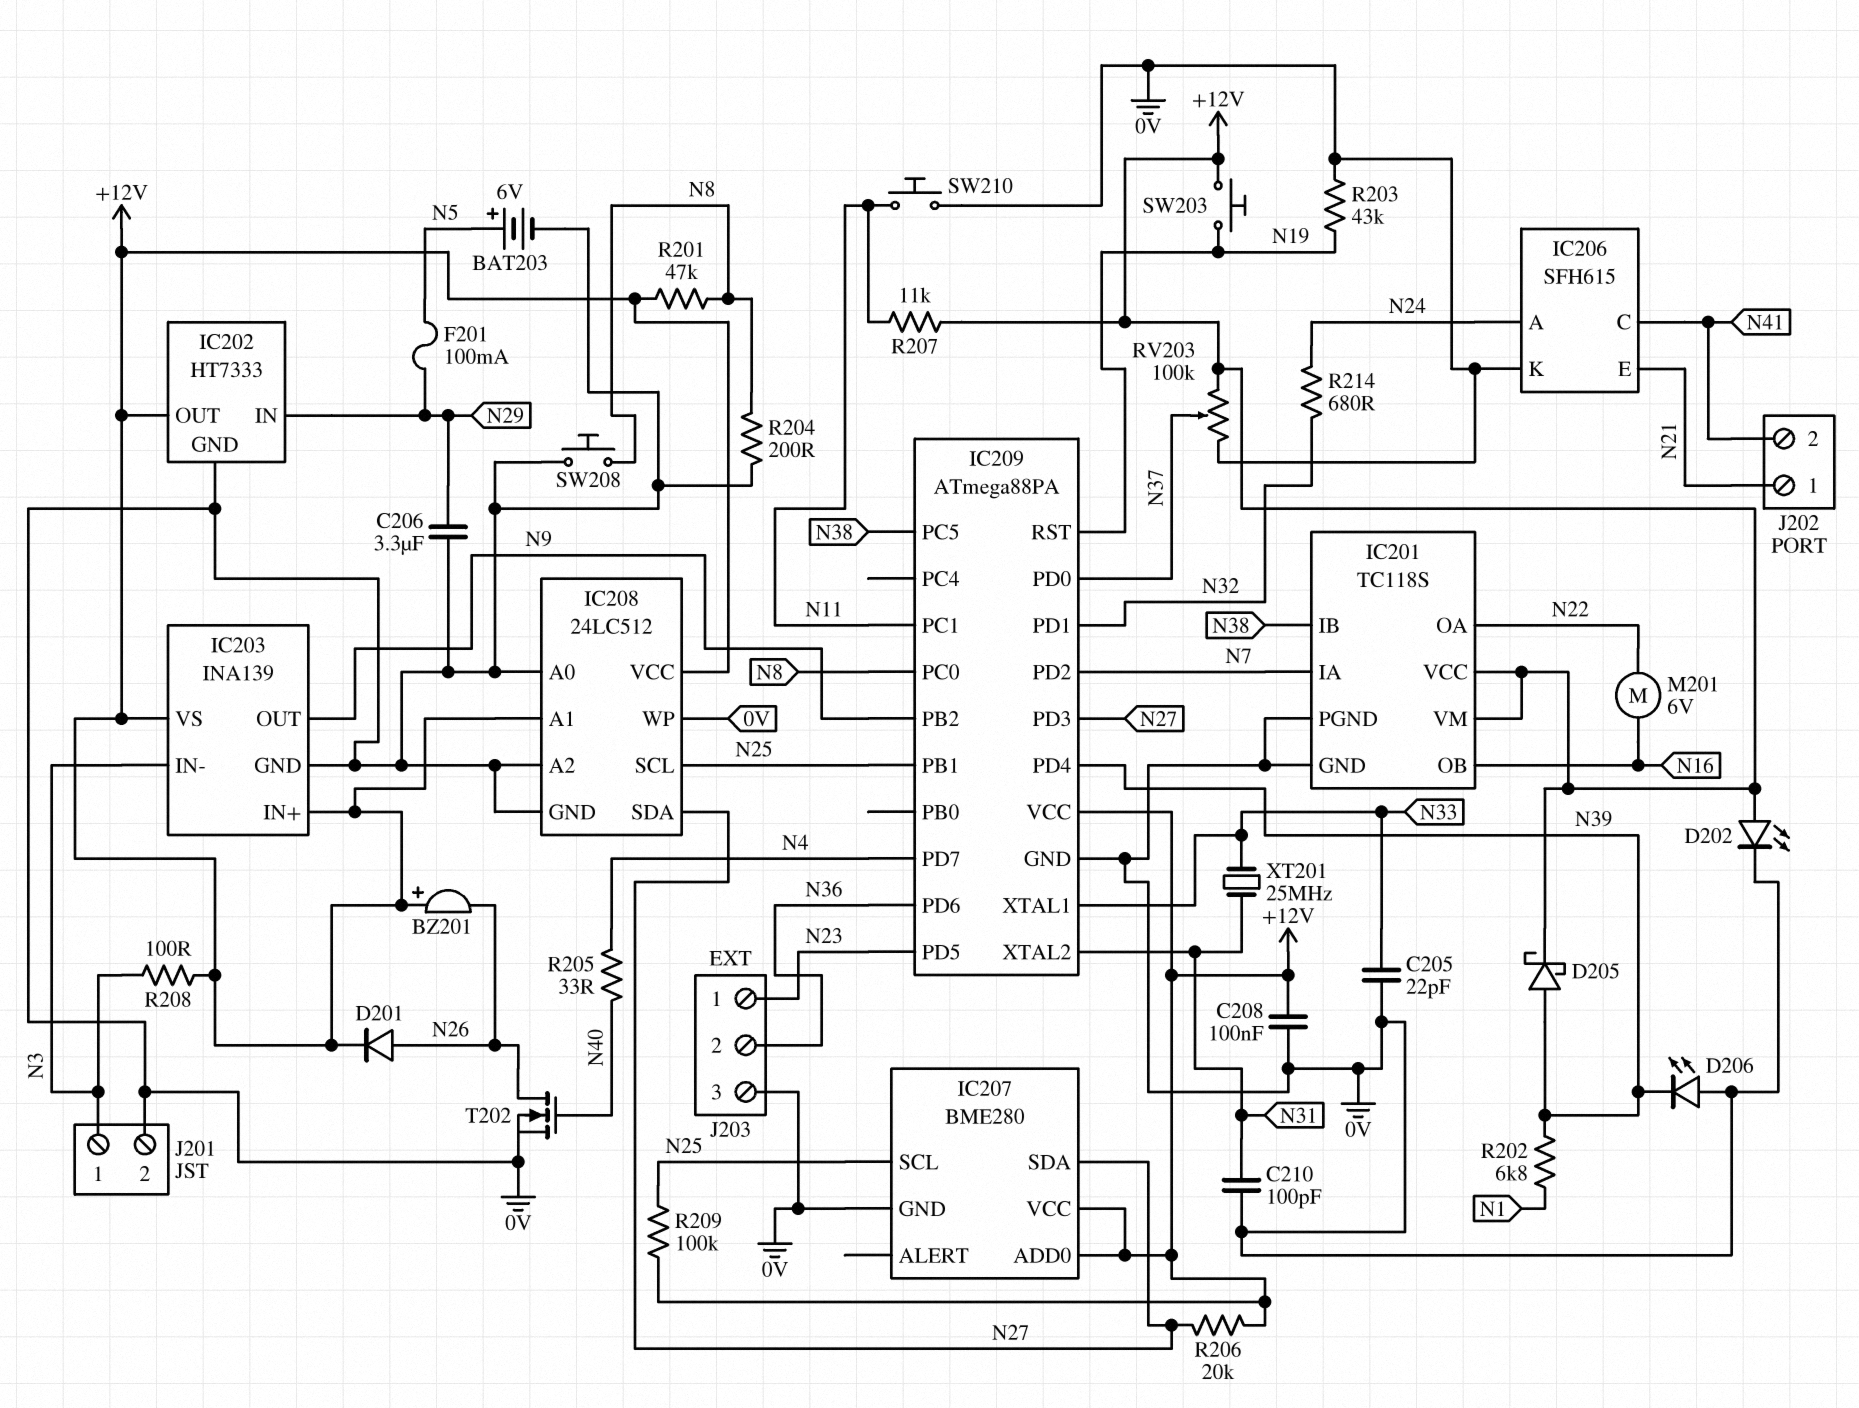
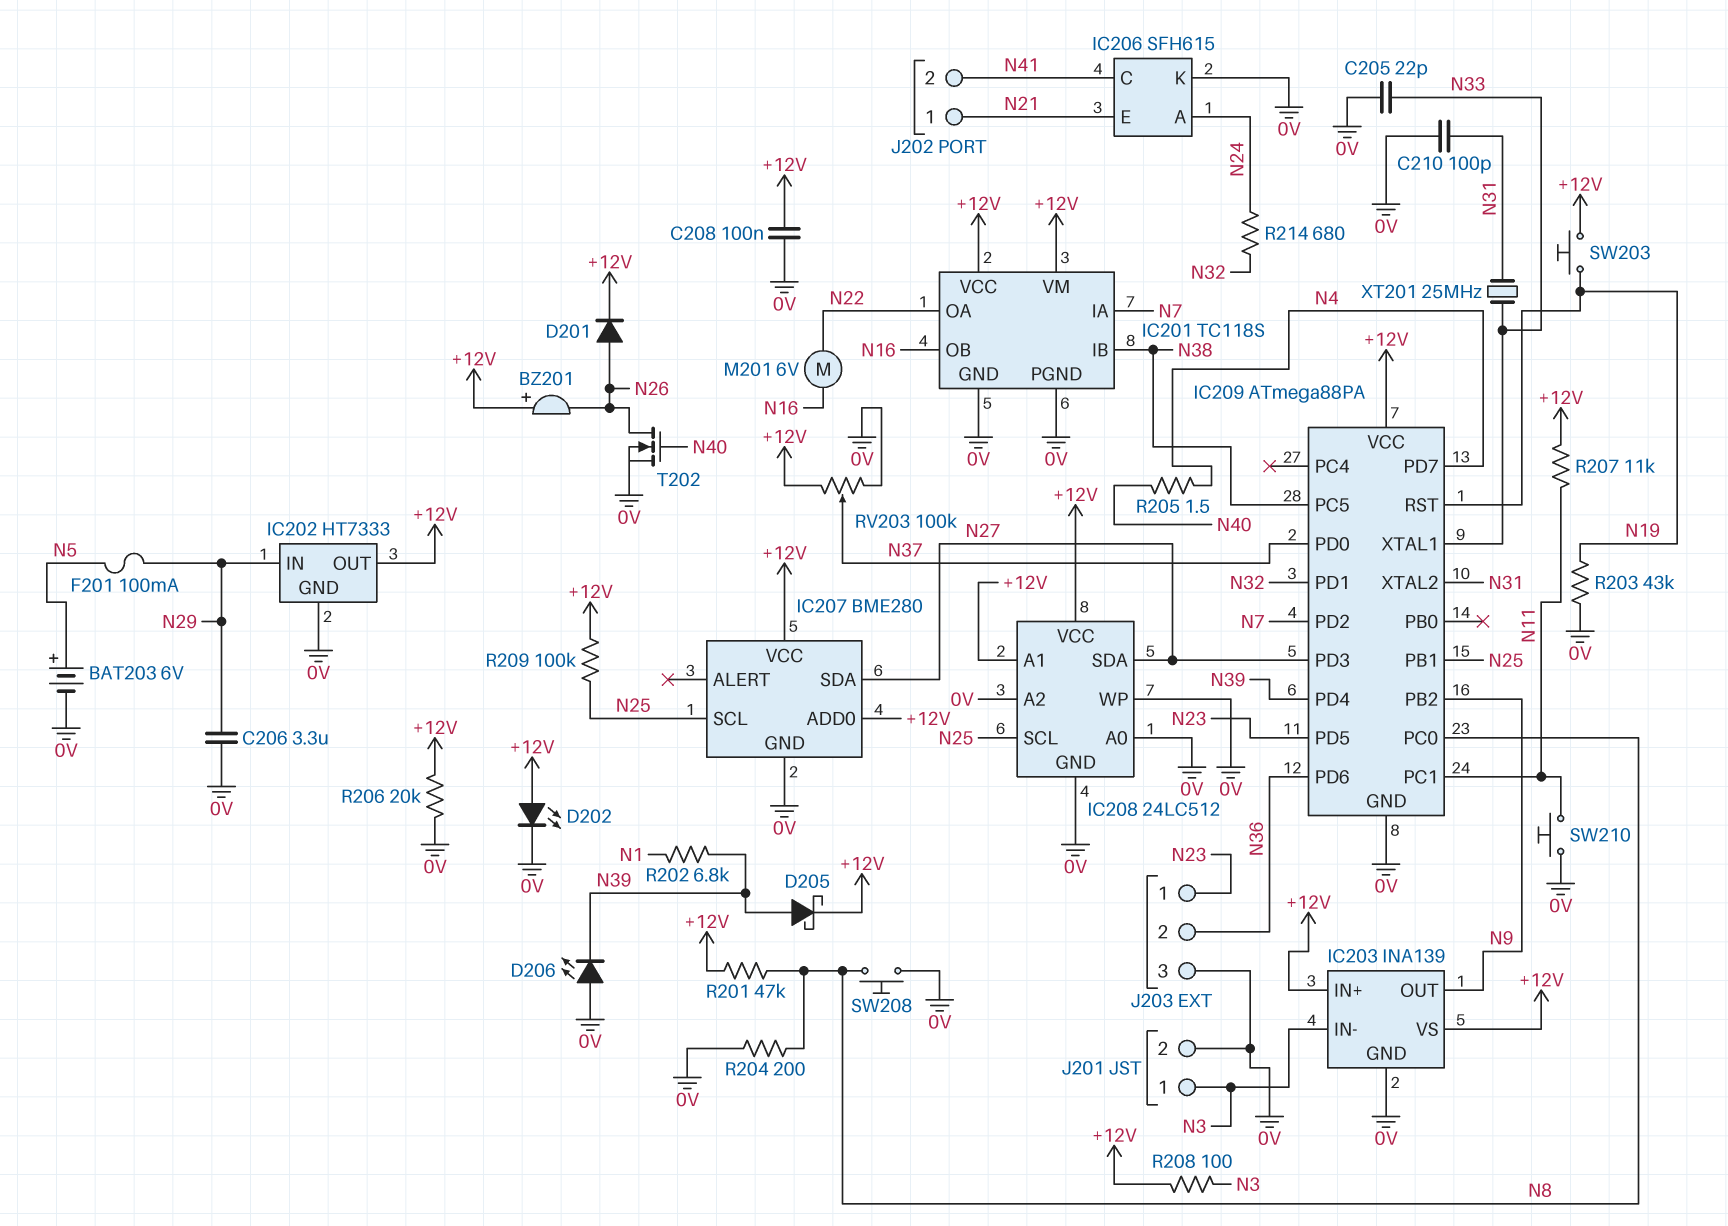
R205: 33 (N4, N40) -> 1.5 (N4, N40)
R206: 20k (+12V, N27) -> 20k (+12V, 0V)

